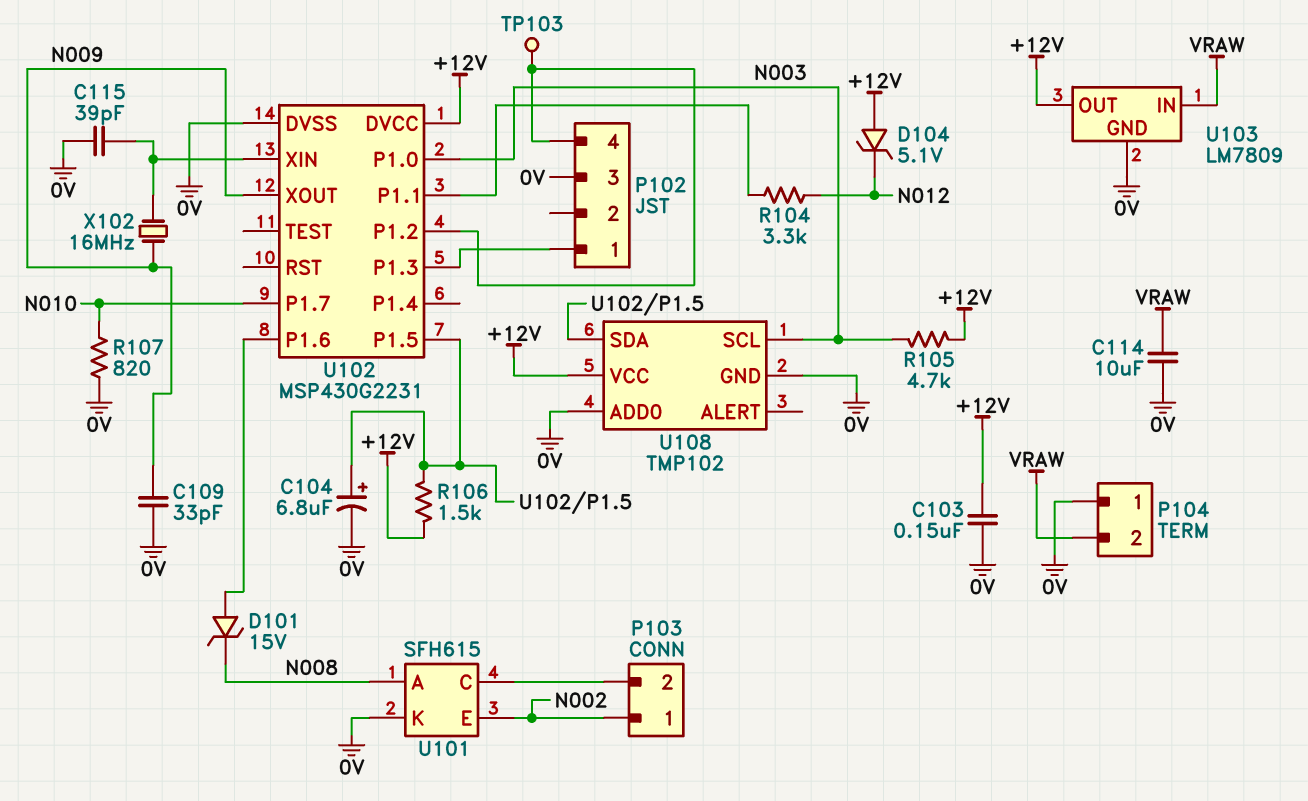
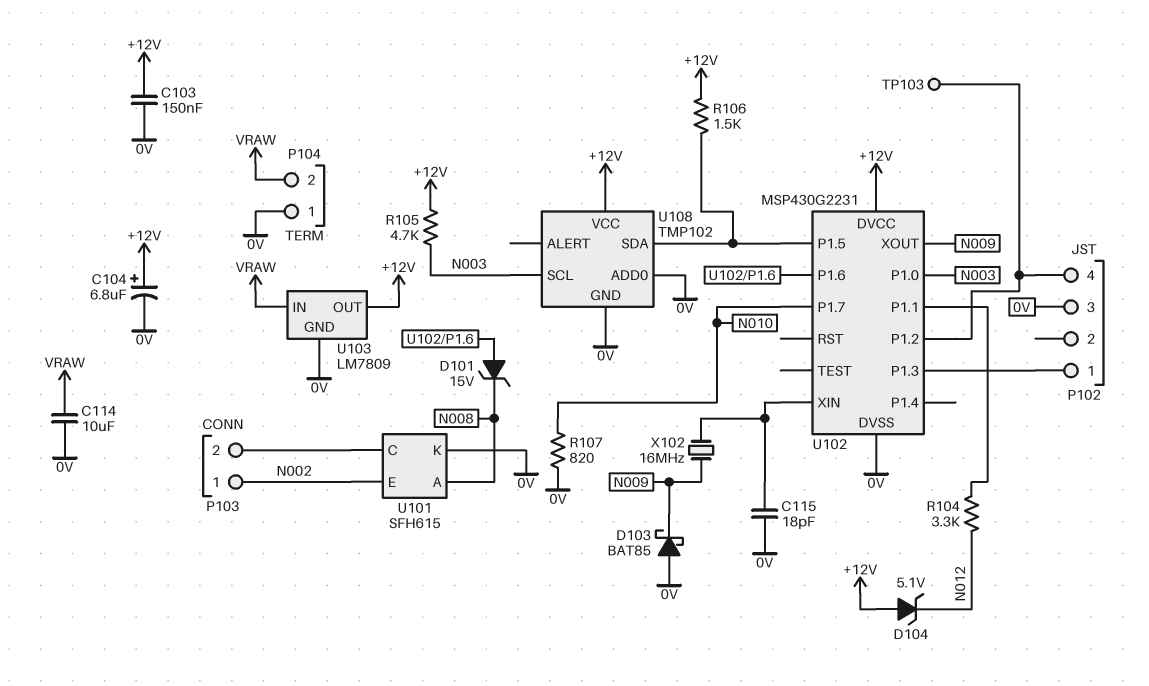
C104: 6.8uF (plus U102/P1.5, minus 0V) -> 6.8uF (plus +12V, minus 0V)
C109: 33pF (0V, N009) -> none
C115: 39pF (0V, U102/XIN) -> 18pF (0V, U102/XIN)
D103: none -> schottky BAT85 (A 0V, K N009)

